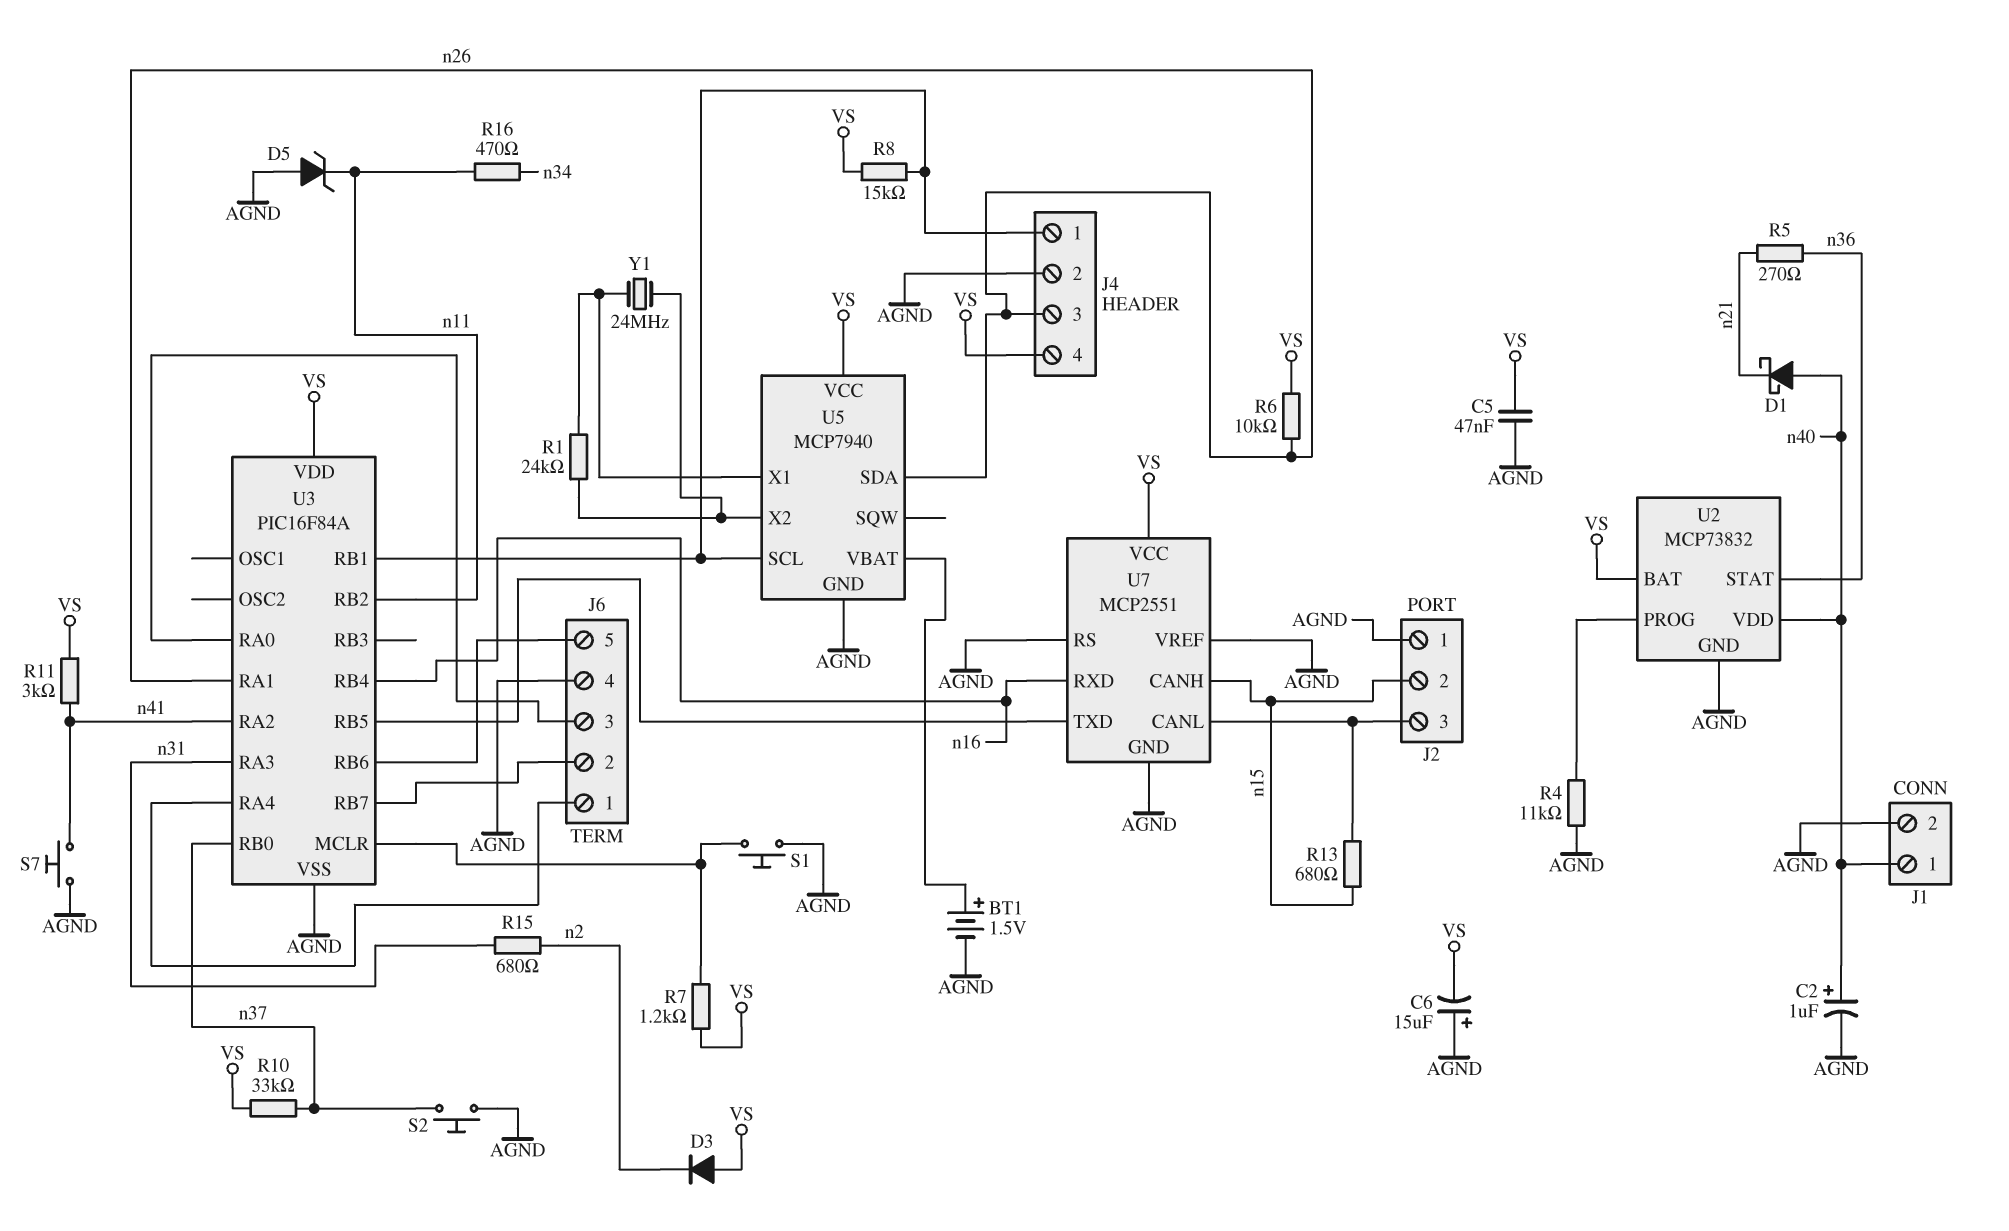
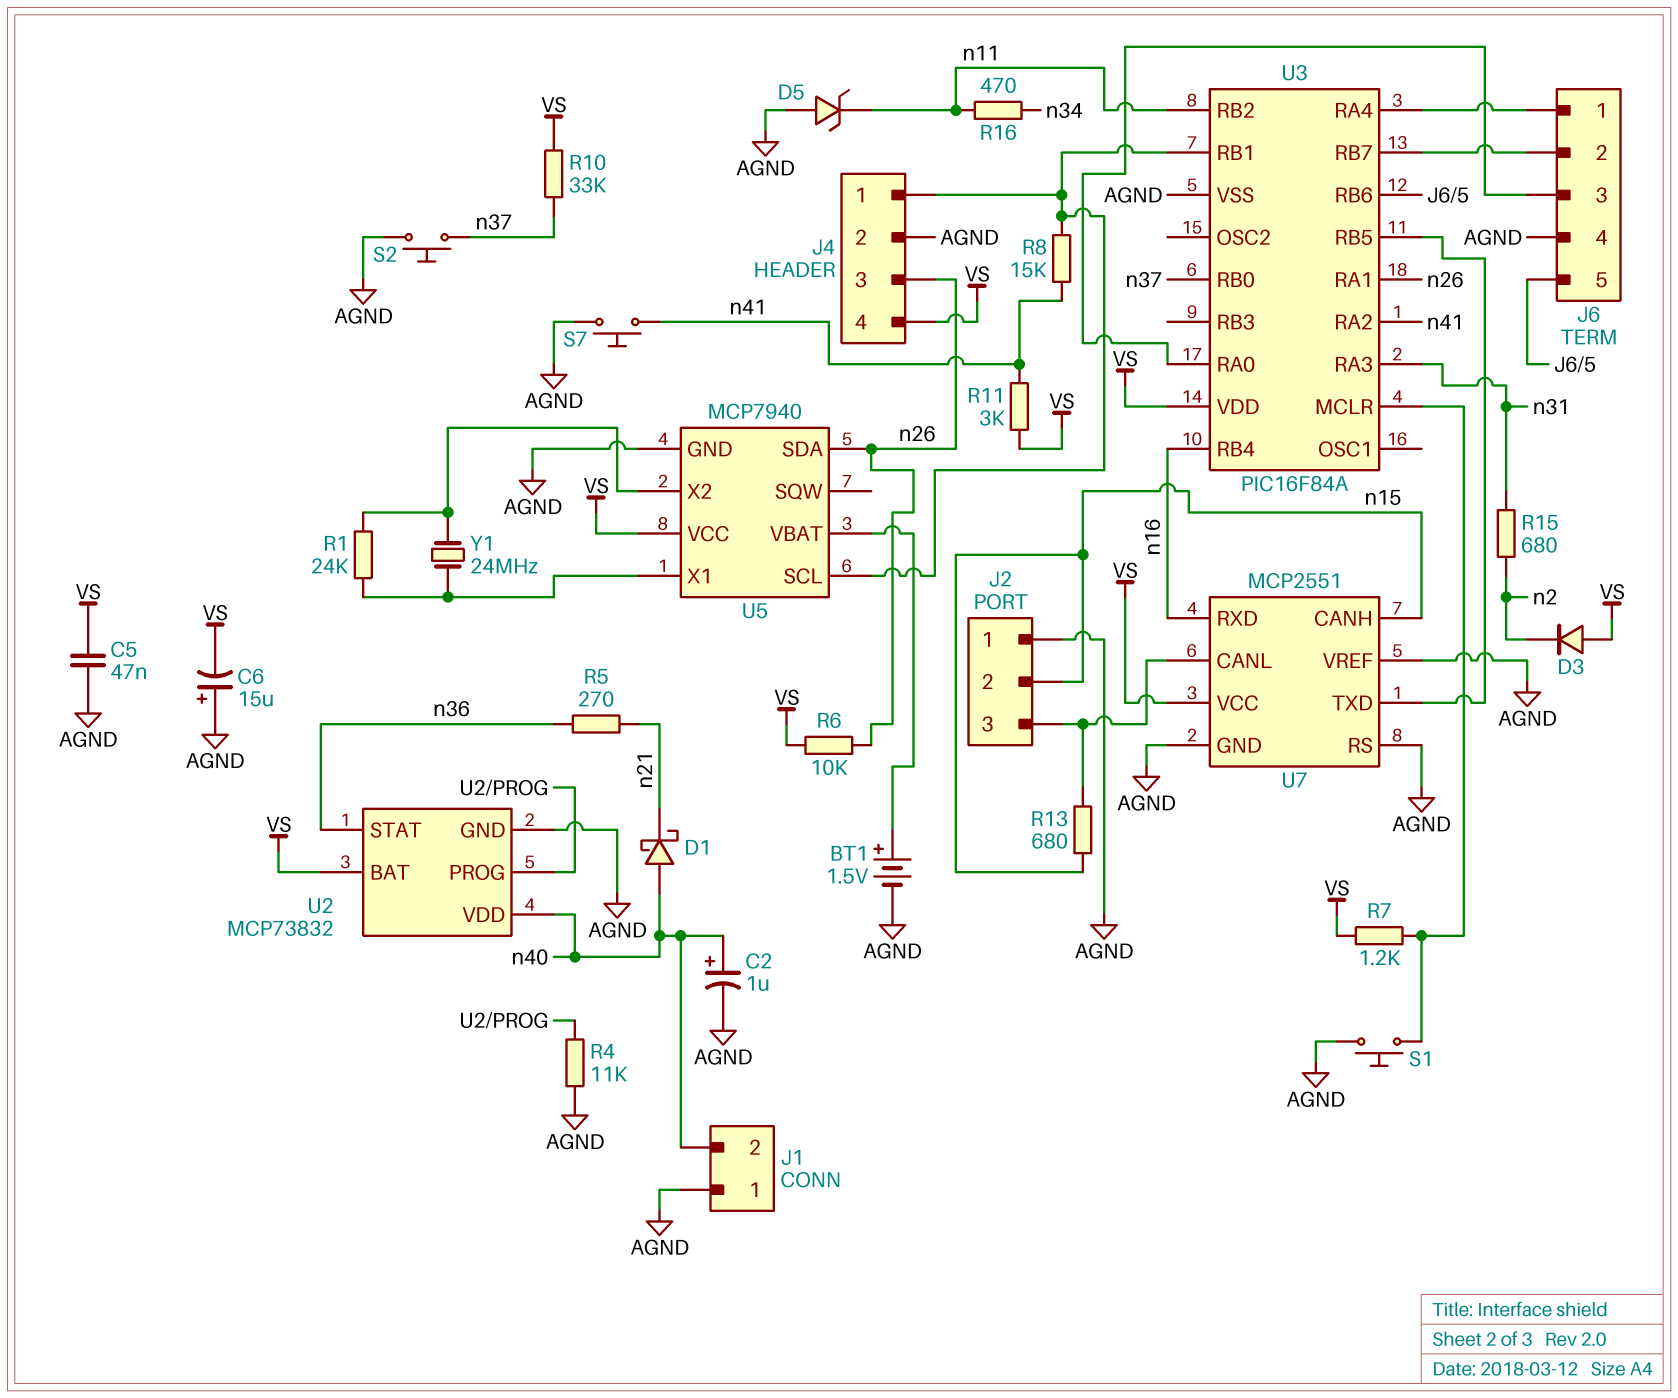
J1 pin 1: n40 -> AGND
J1 pin 2: AGND -> n40
R8: 15k (J4/1, VS) -> 15k (J4/1, n41)

